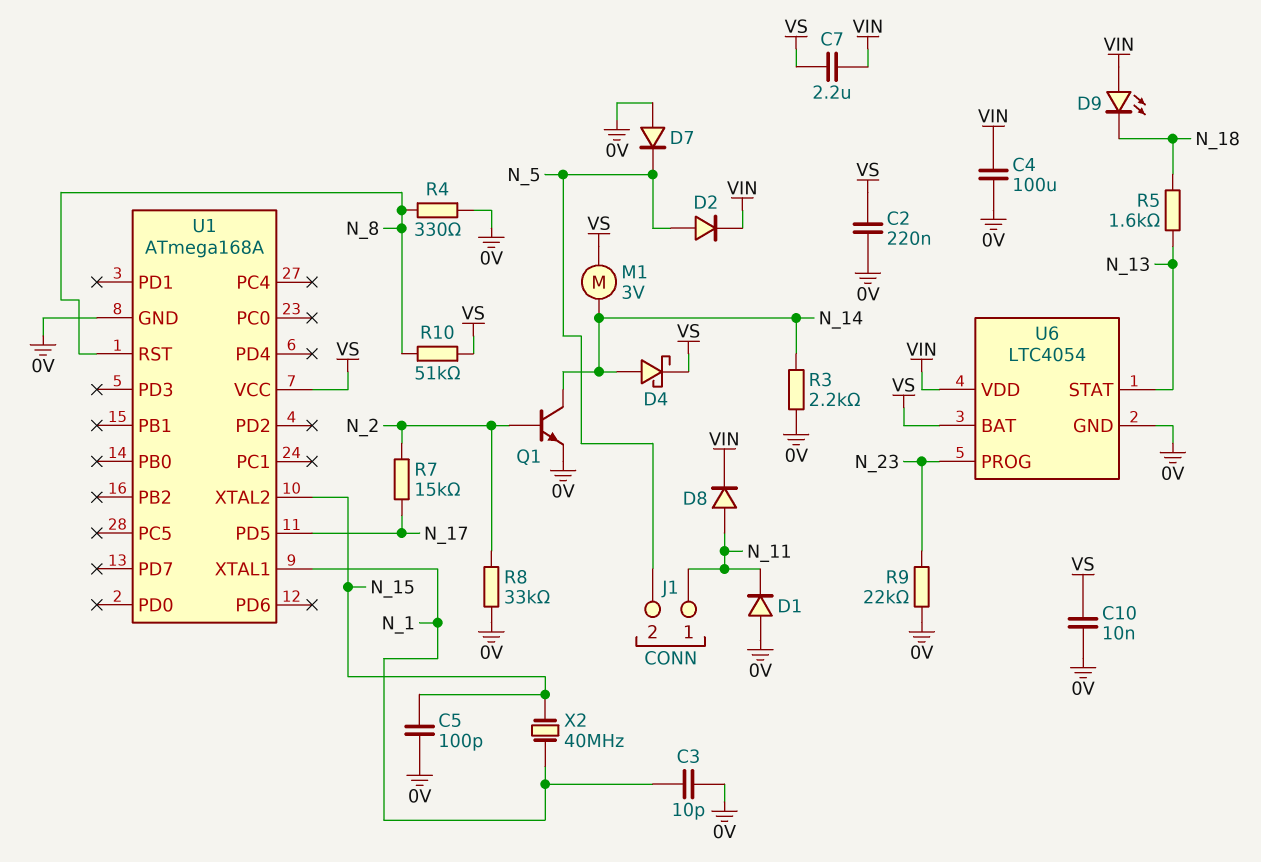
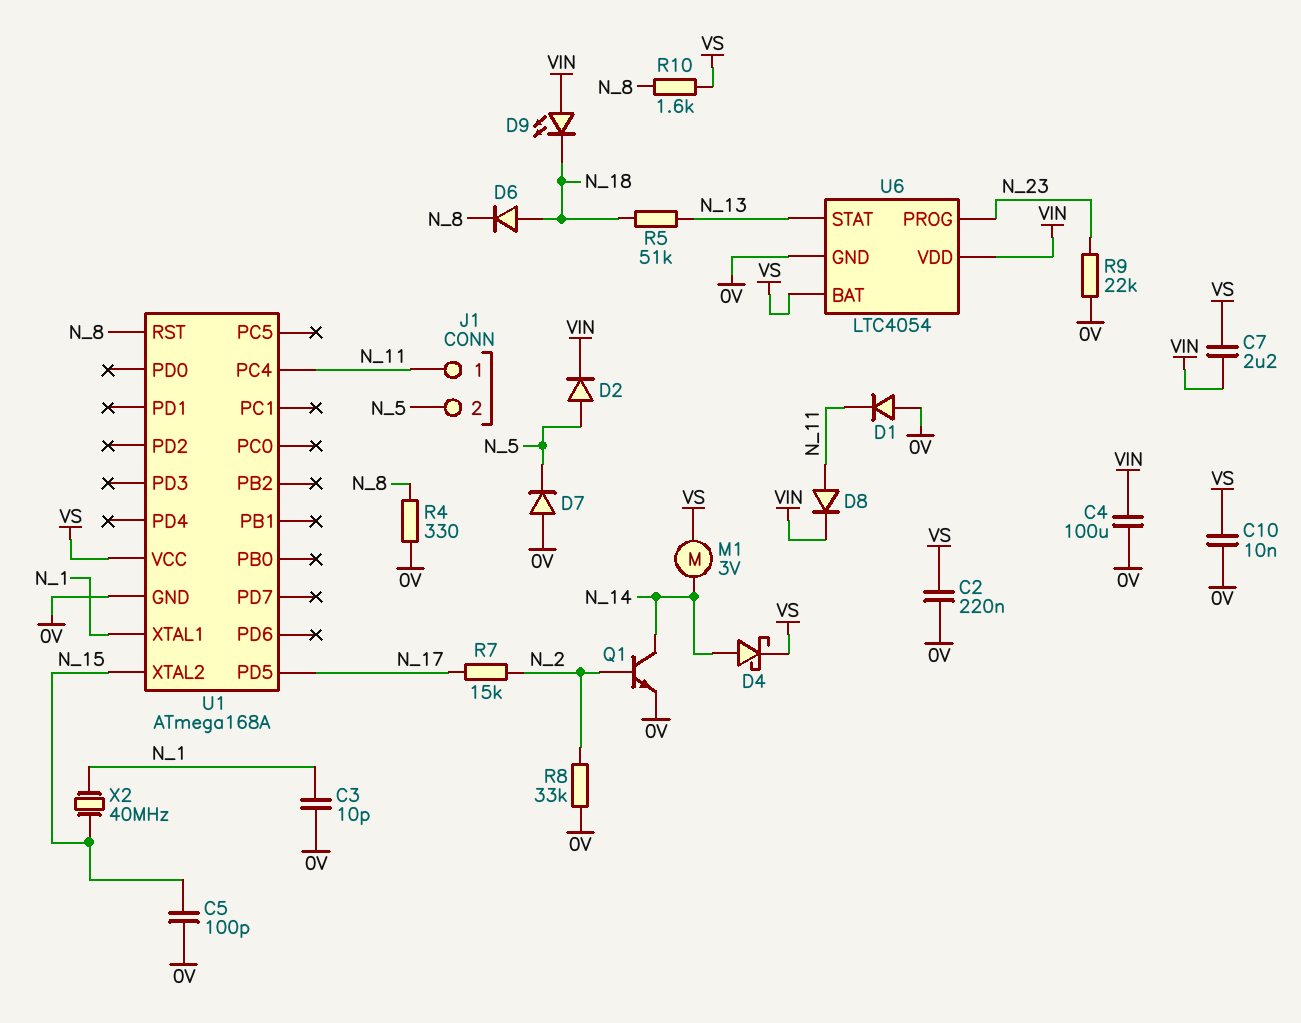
D6: none -> diode (A N_18, K N_8)
R3: 2.2k (0V, N_14) -> none
R5: 1.6k (N_13, N_18) -> 51k (N_13, N_18)
R10: 51k (N_8, VS) -> 1.6k (N_8, VS)
U1 pin PC4: none -> N_11

